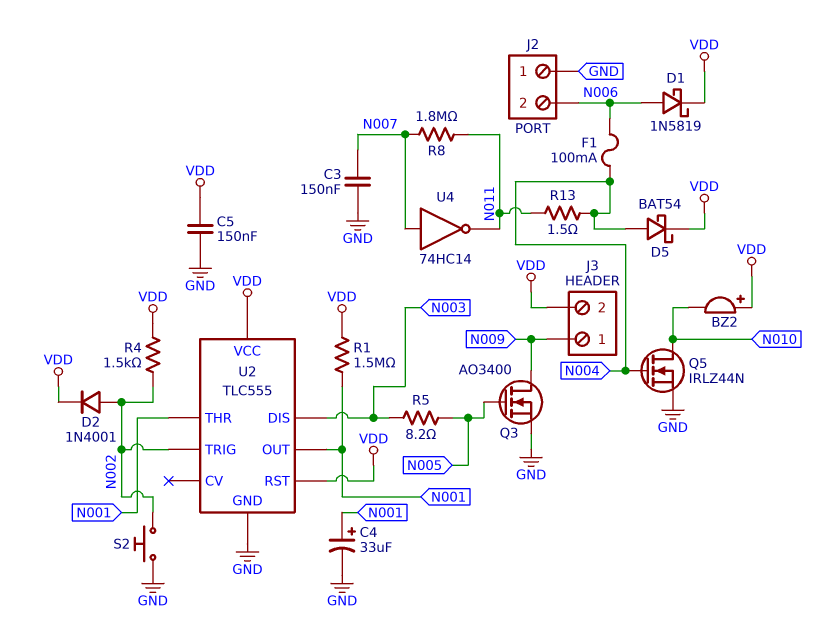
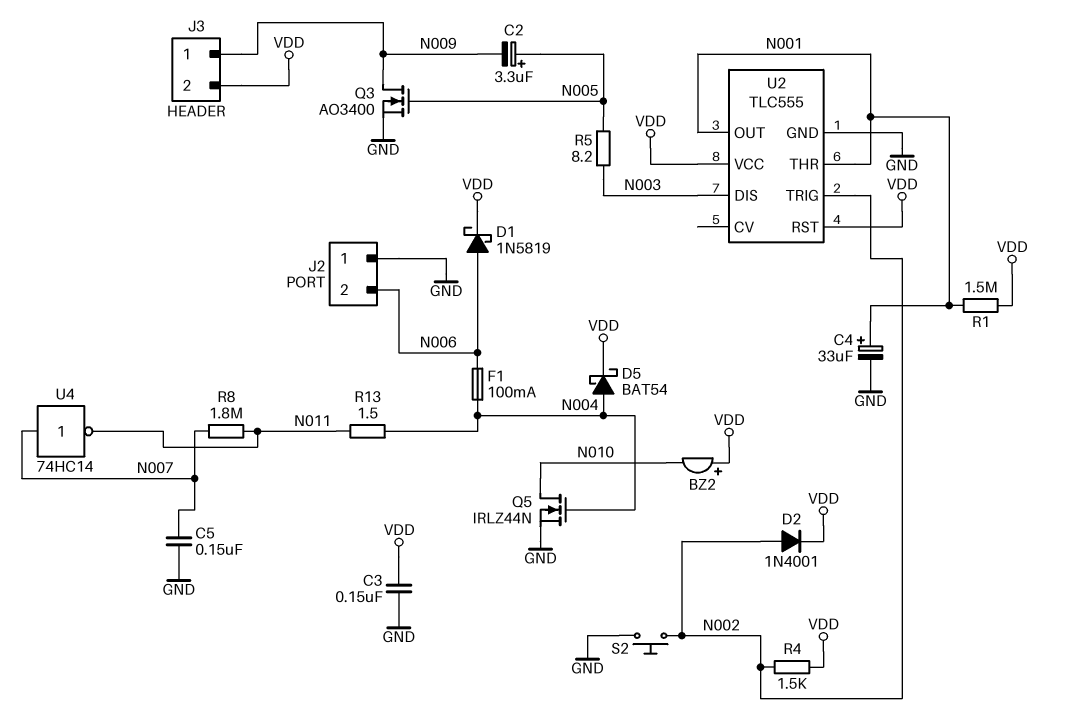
C2: none -> 3.3uF (plus N005, minus N009)
C3: 150nF (GND, N007) -> 150nF (GND, VDD)
C5: 150nF (GND, VDD) -> 150nF (GND, N007)

